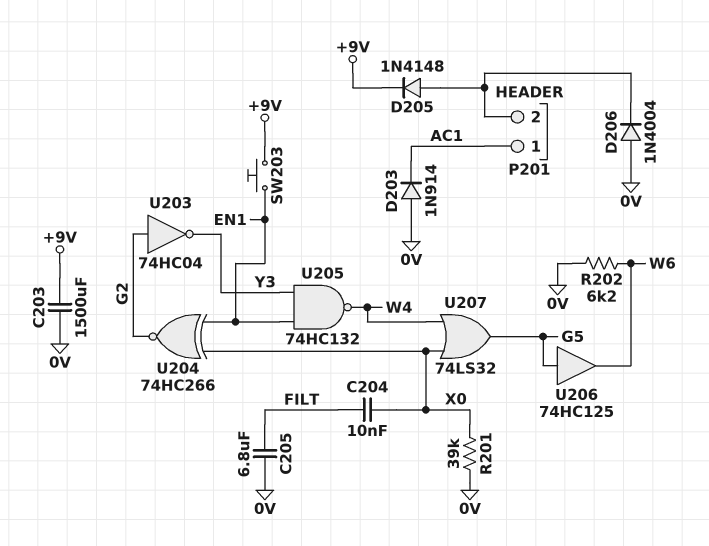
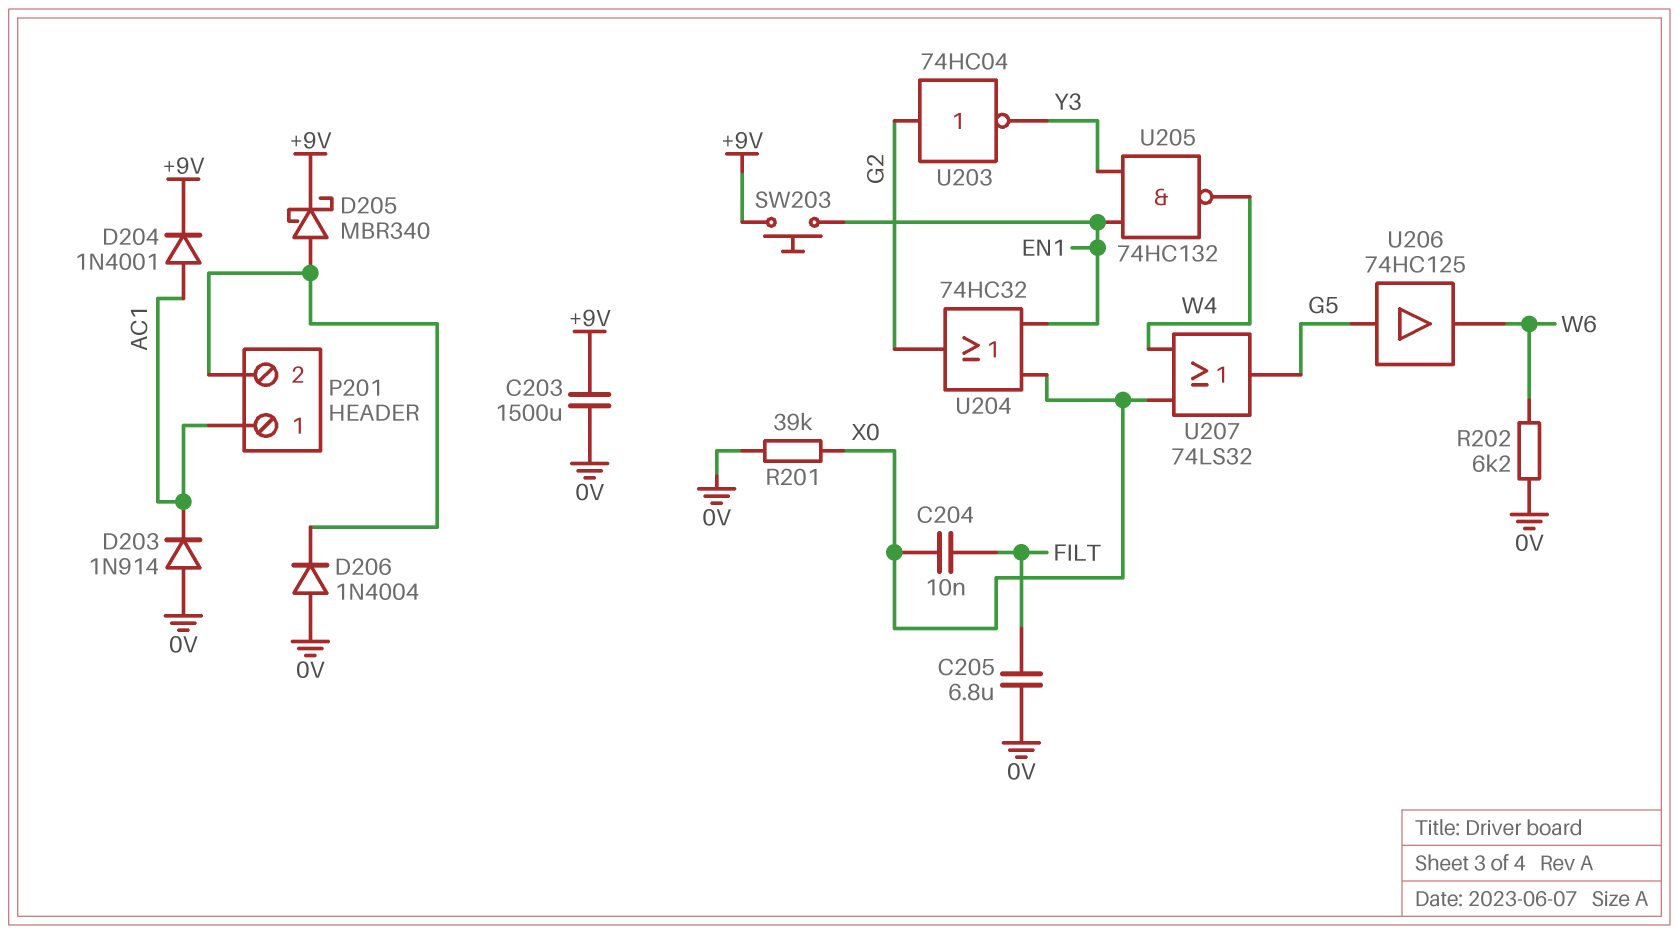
D204: none -> diode 1N4001 (A AC1, K +9V)
D205: diode 1N4148 (A P201/2, K +9V) -> schottky MBR340 (A P201/2, K +9V)
U204: XNOR 74HC266 (in EN1, in X0, out G2) -> OR 74HC32 (in EN1, in X0, out G2)

